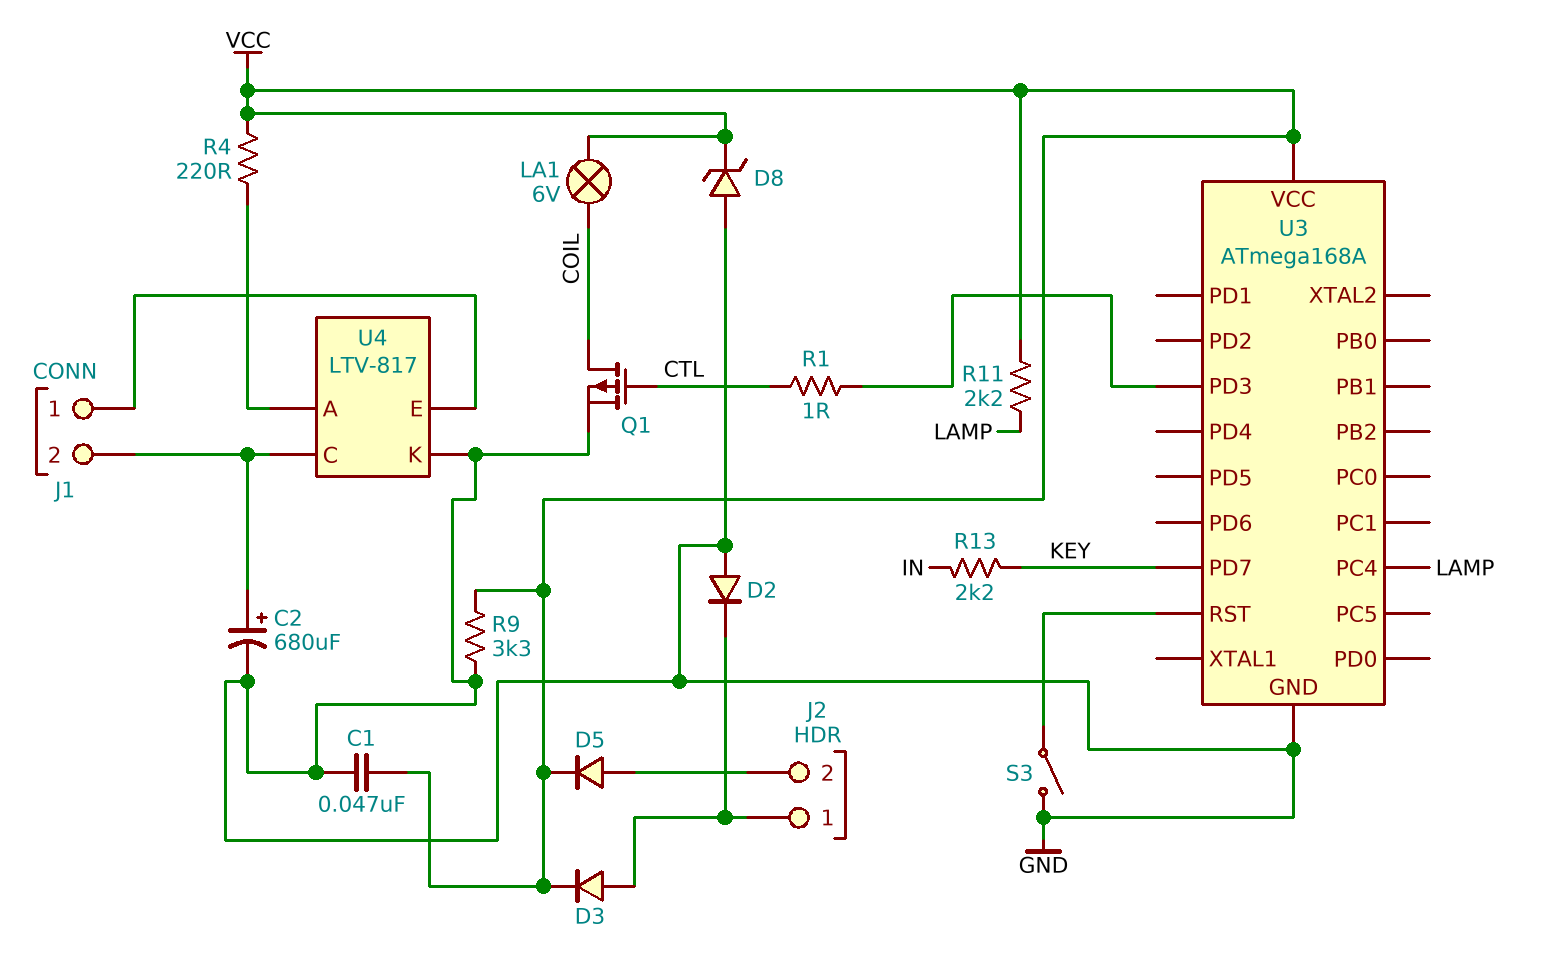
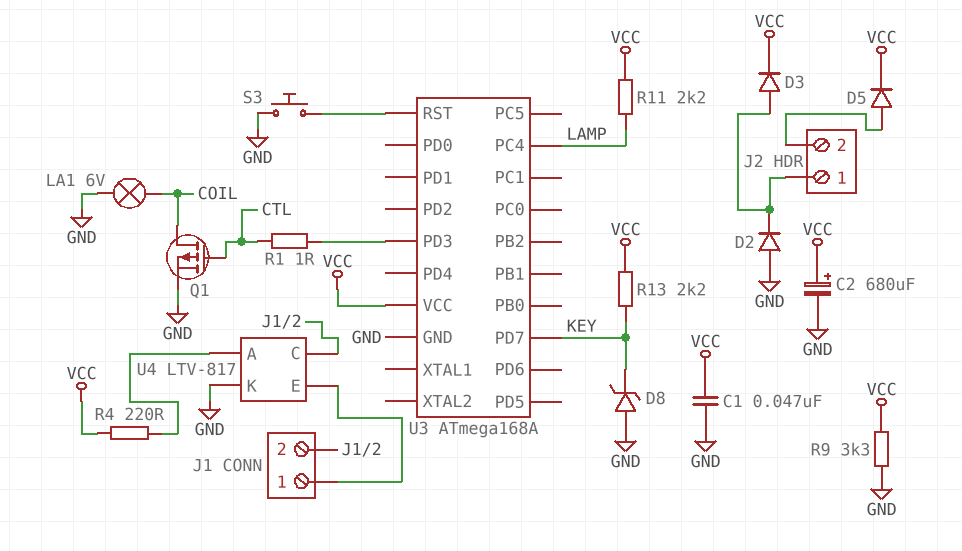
C2: 680uF (plus J1/2, minus GND) -> 680uF (plus VCC, minus GND)
D8: zener (A GND, K VCC) -> zener (A GND, K KEY)
LA1: lamp 6V (COIL, VCC) -> lamp 6V (COIL, GND)
R13: 2.2k (IN, KEY) -> 2.2k (KEY, VCC)
S3: switch (GND, U3/RST) -> button (GND, U3/RST)

